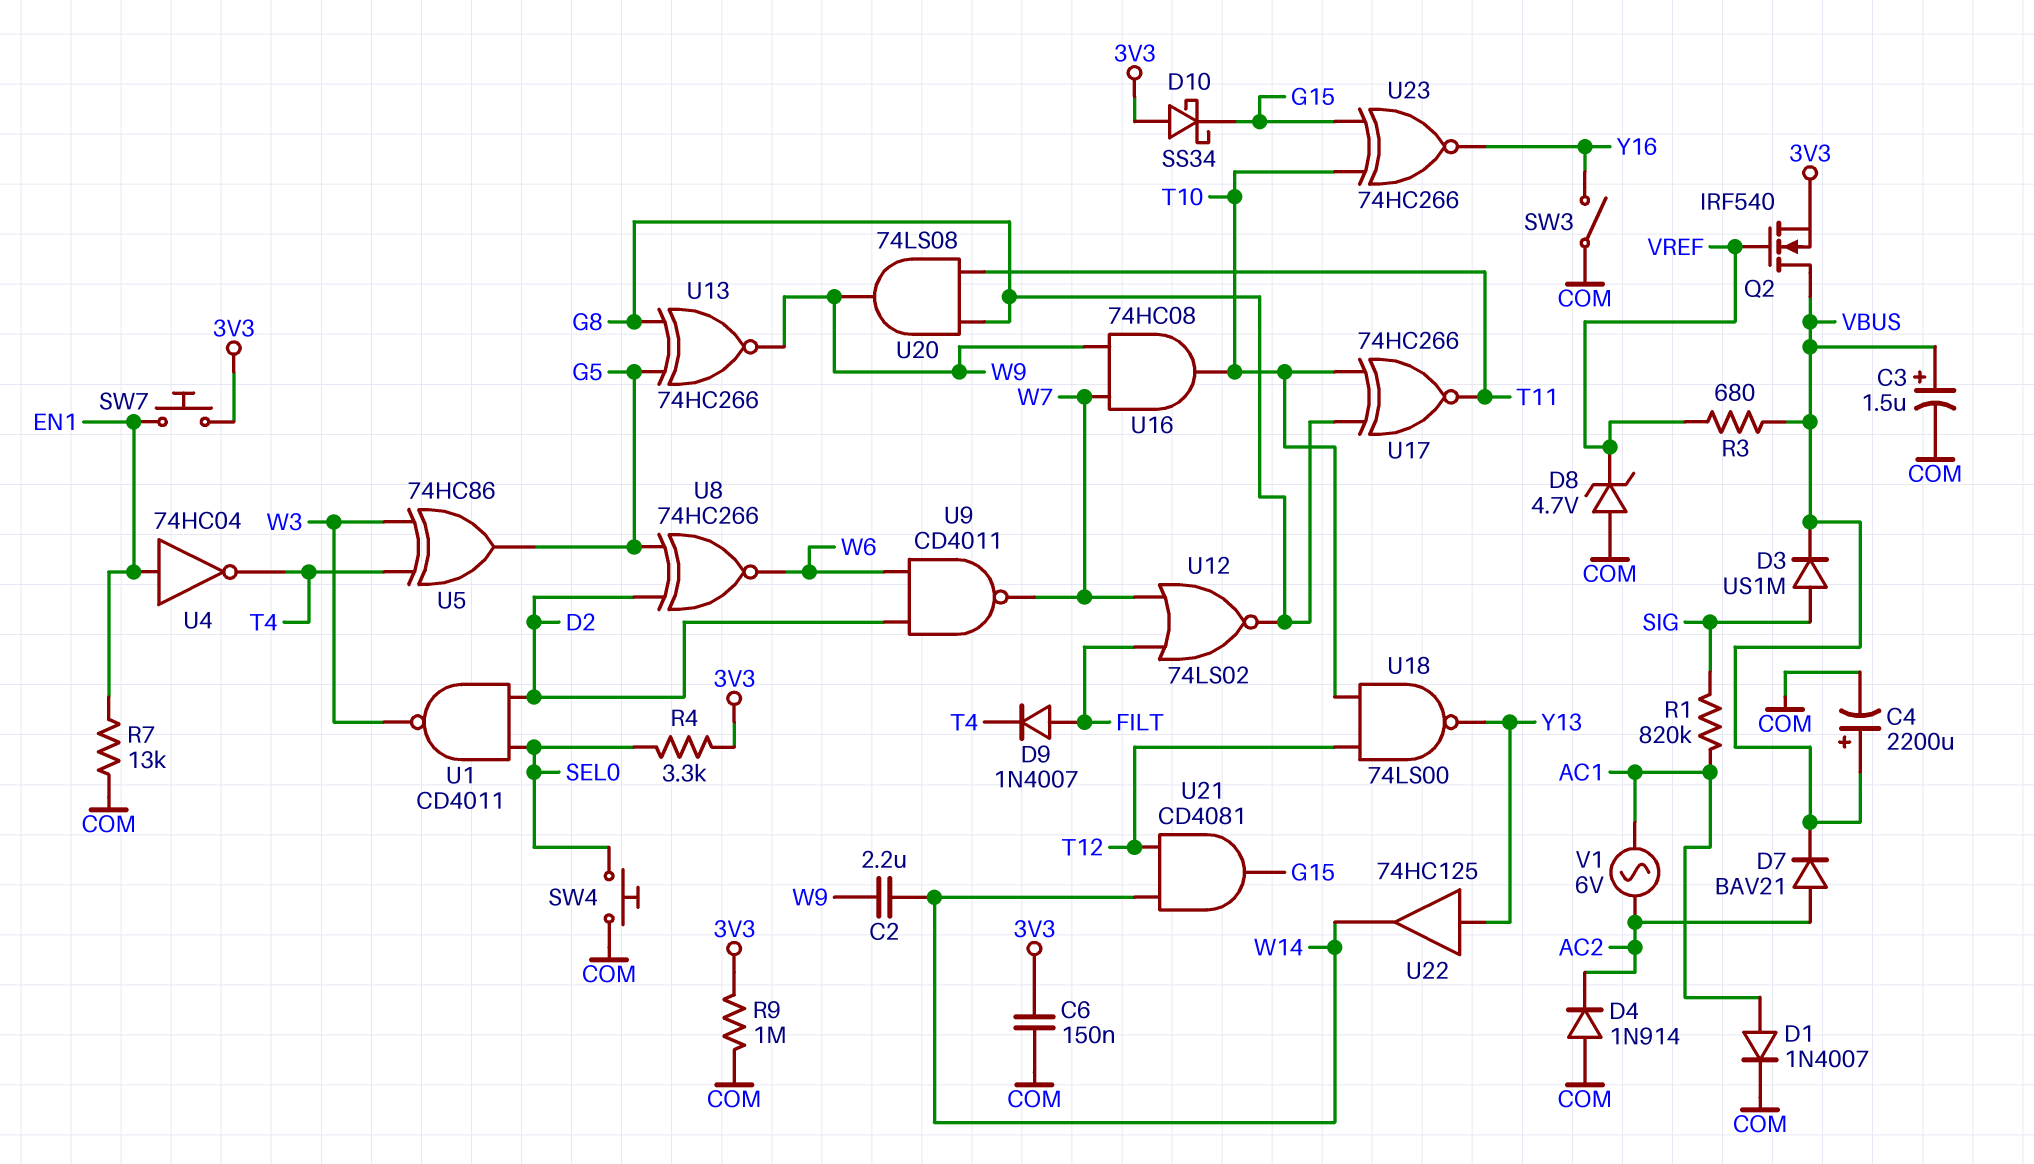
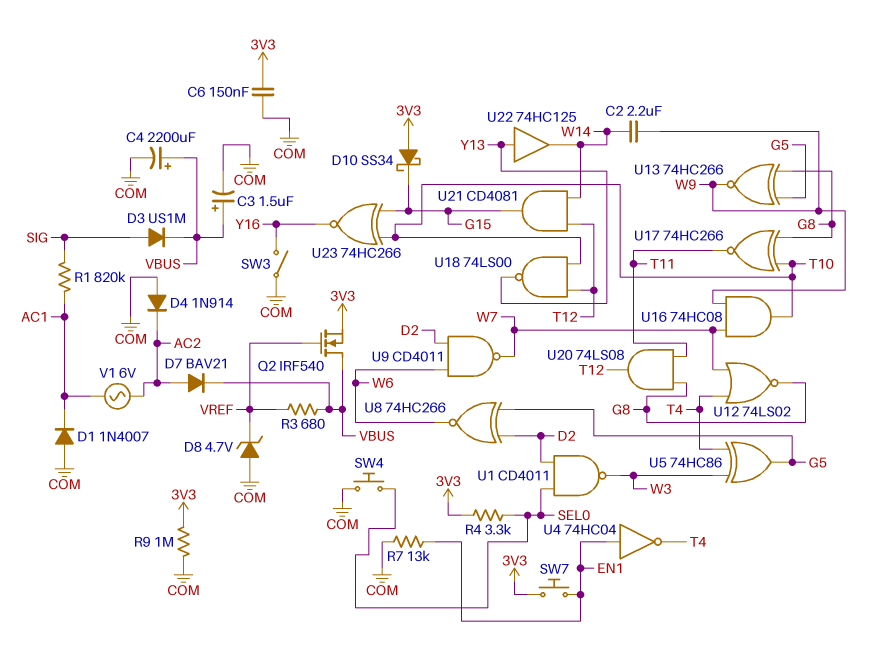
D1: diode 1N4007 (A AC1, K COM) -> diode 1N4007 (A COM, K AC1)
D9: diode 1N4007 (A FILT, K T4) -> none
U12: NOR 74LS02 (in FILT, in W7, out G8) -> NOR 74LS02 (in T4, in W7, out G8)
U20: AND 74LS08 (in G8, in T11, out W9) -> AND 74LS08 (in G8, in T11, out T12)

